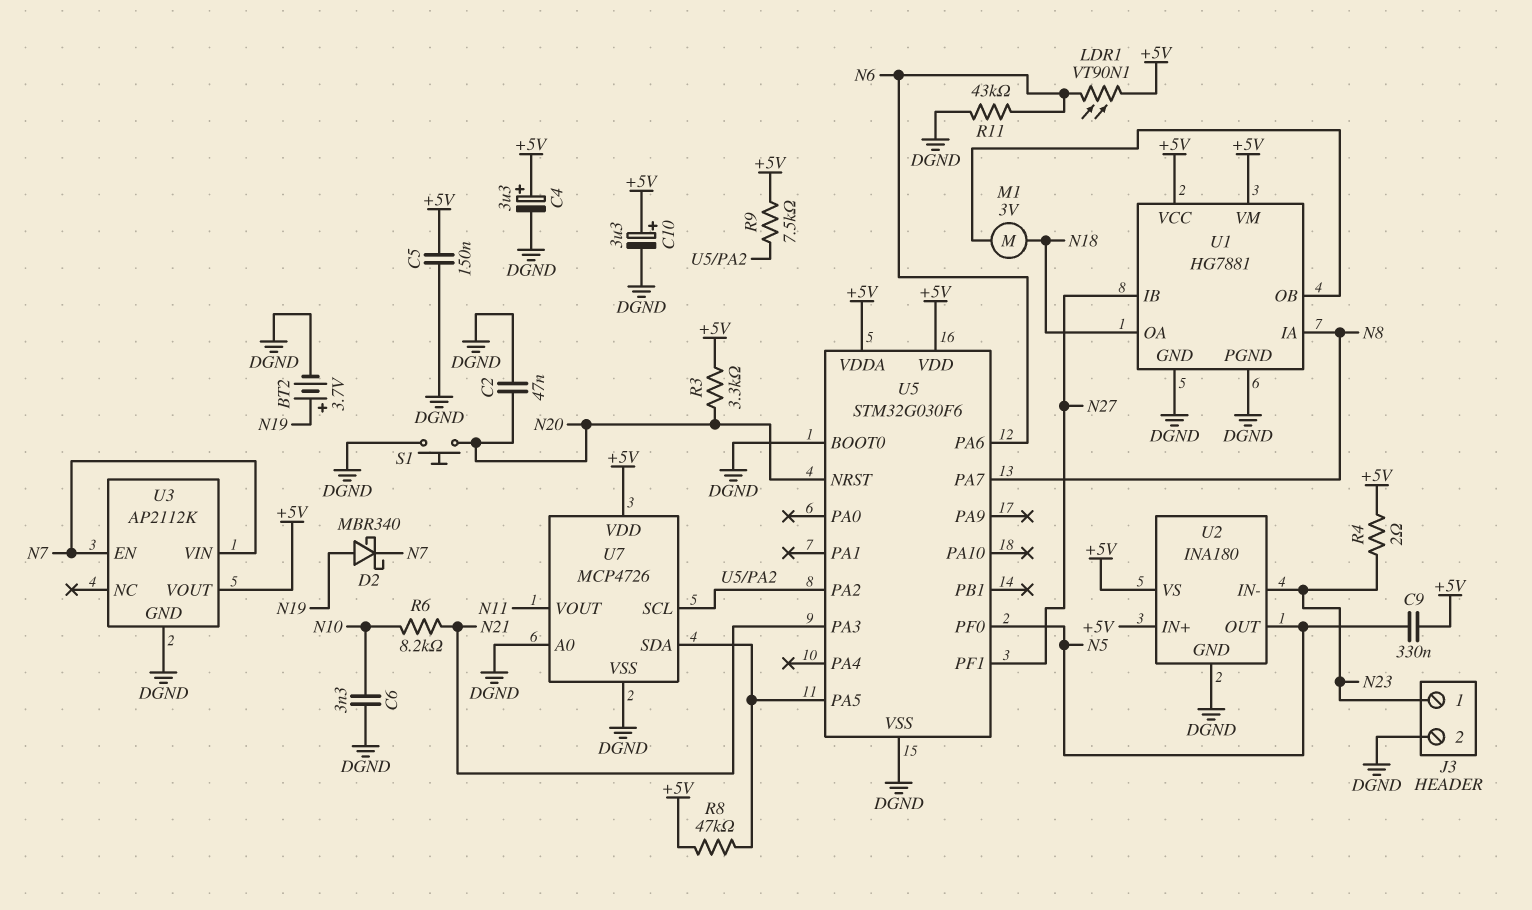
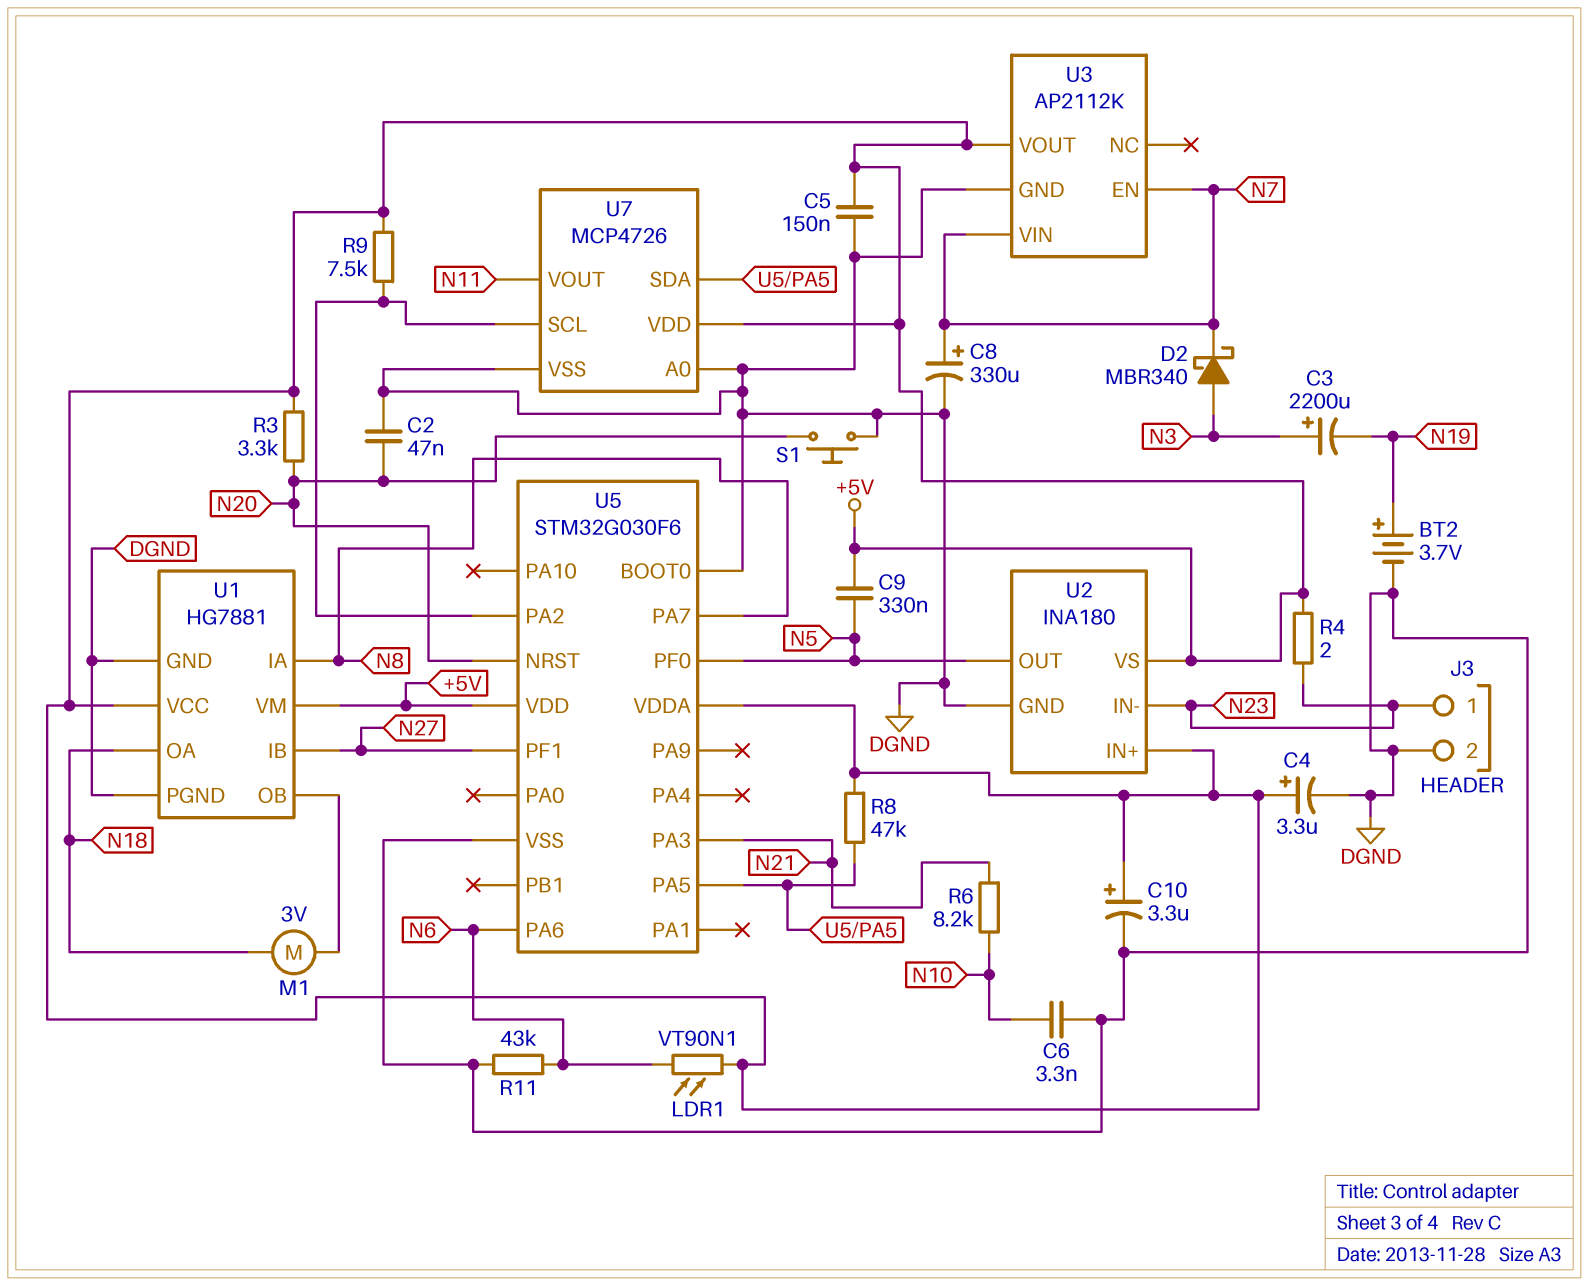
C3: none -> 2200uF (plus N3, minus N19)
C8: none -> 330uF (plus N7, minus DGND)
D2: schottky MBR340 (A N19, K N7) -> schottky MBR340 (A N3, K N7)

